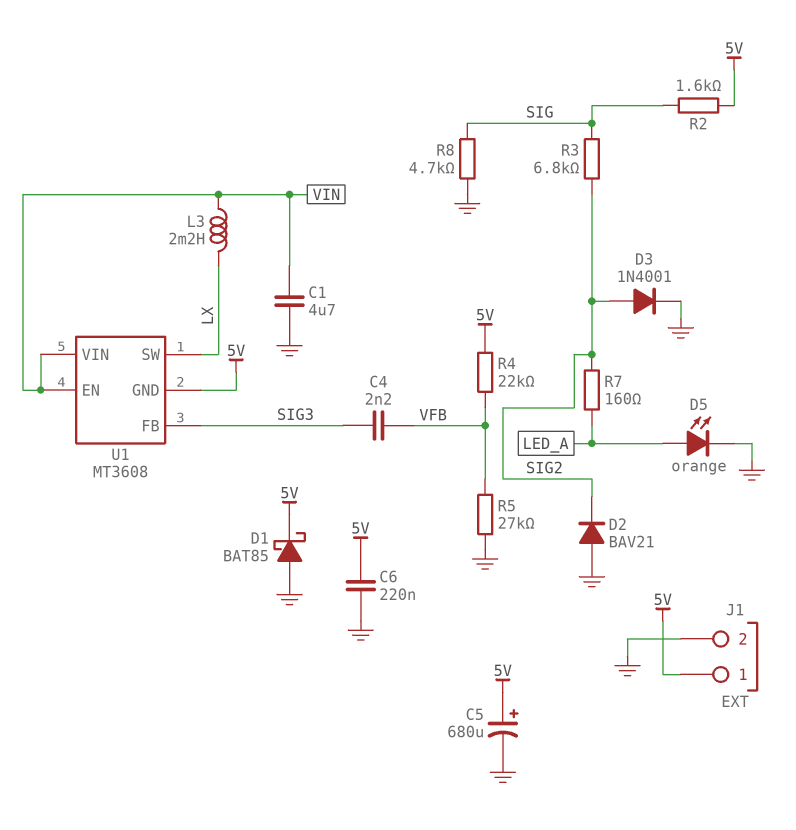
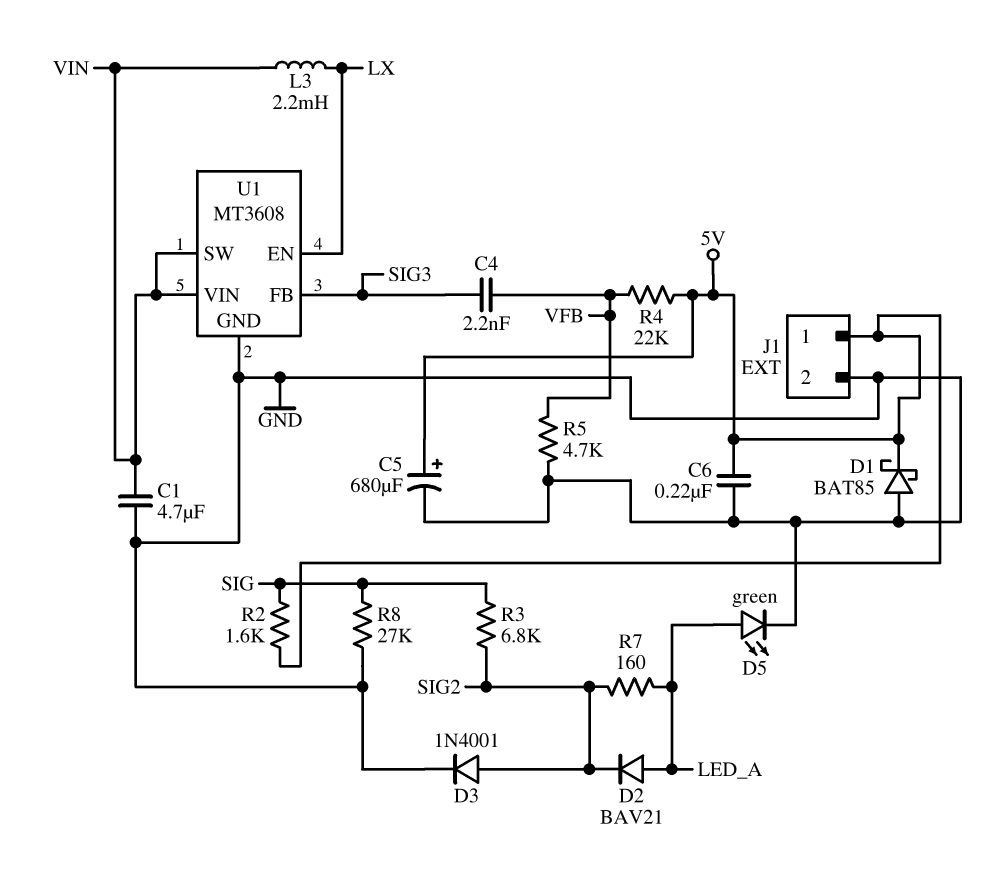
D2: diode BAV21 (A GND, K SIG2) -> diode BAV21 (A LED_A, K SIG2)
D5: LED orange (A LED_A, K GND) -> LED green (A LED_A, K GND)
R5: 27k (GND, VFB) -> 4.7k (GND, VFB)
R8: 4.7k (GND, SIG) -> 27k (GND, SIG)
U1 pin EN: VIN -> LX
U1 pin GND: 5V -> GND
U1 pin SW: LX -> VIN

